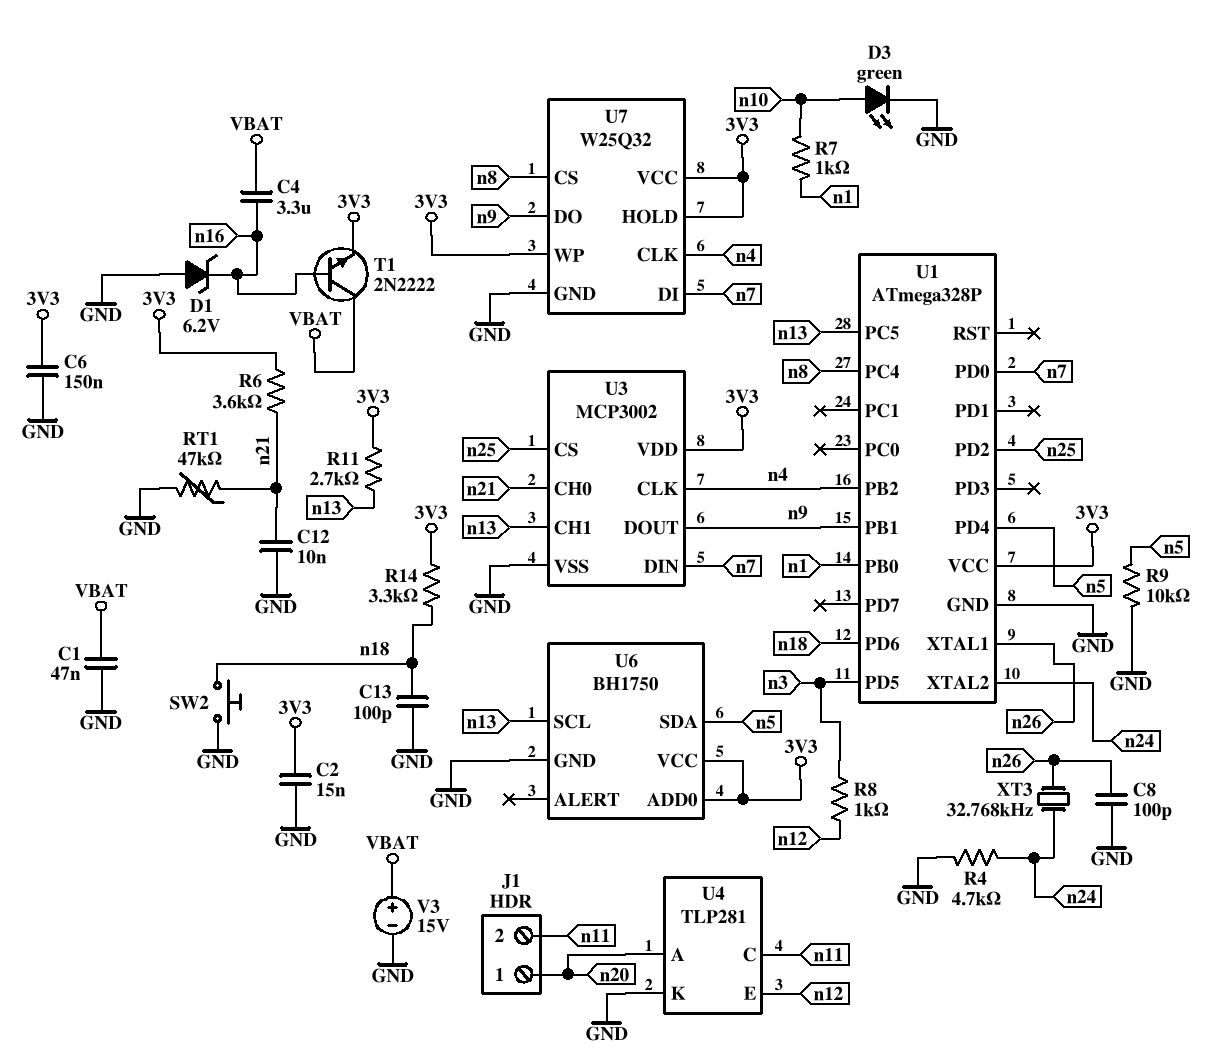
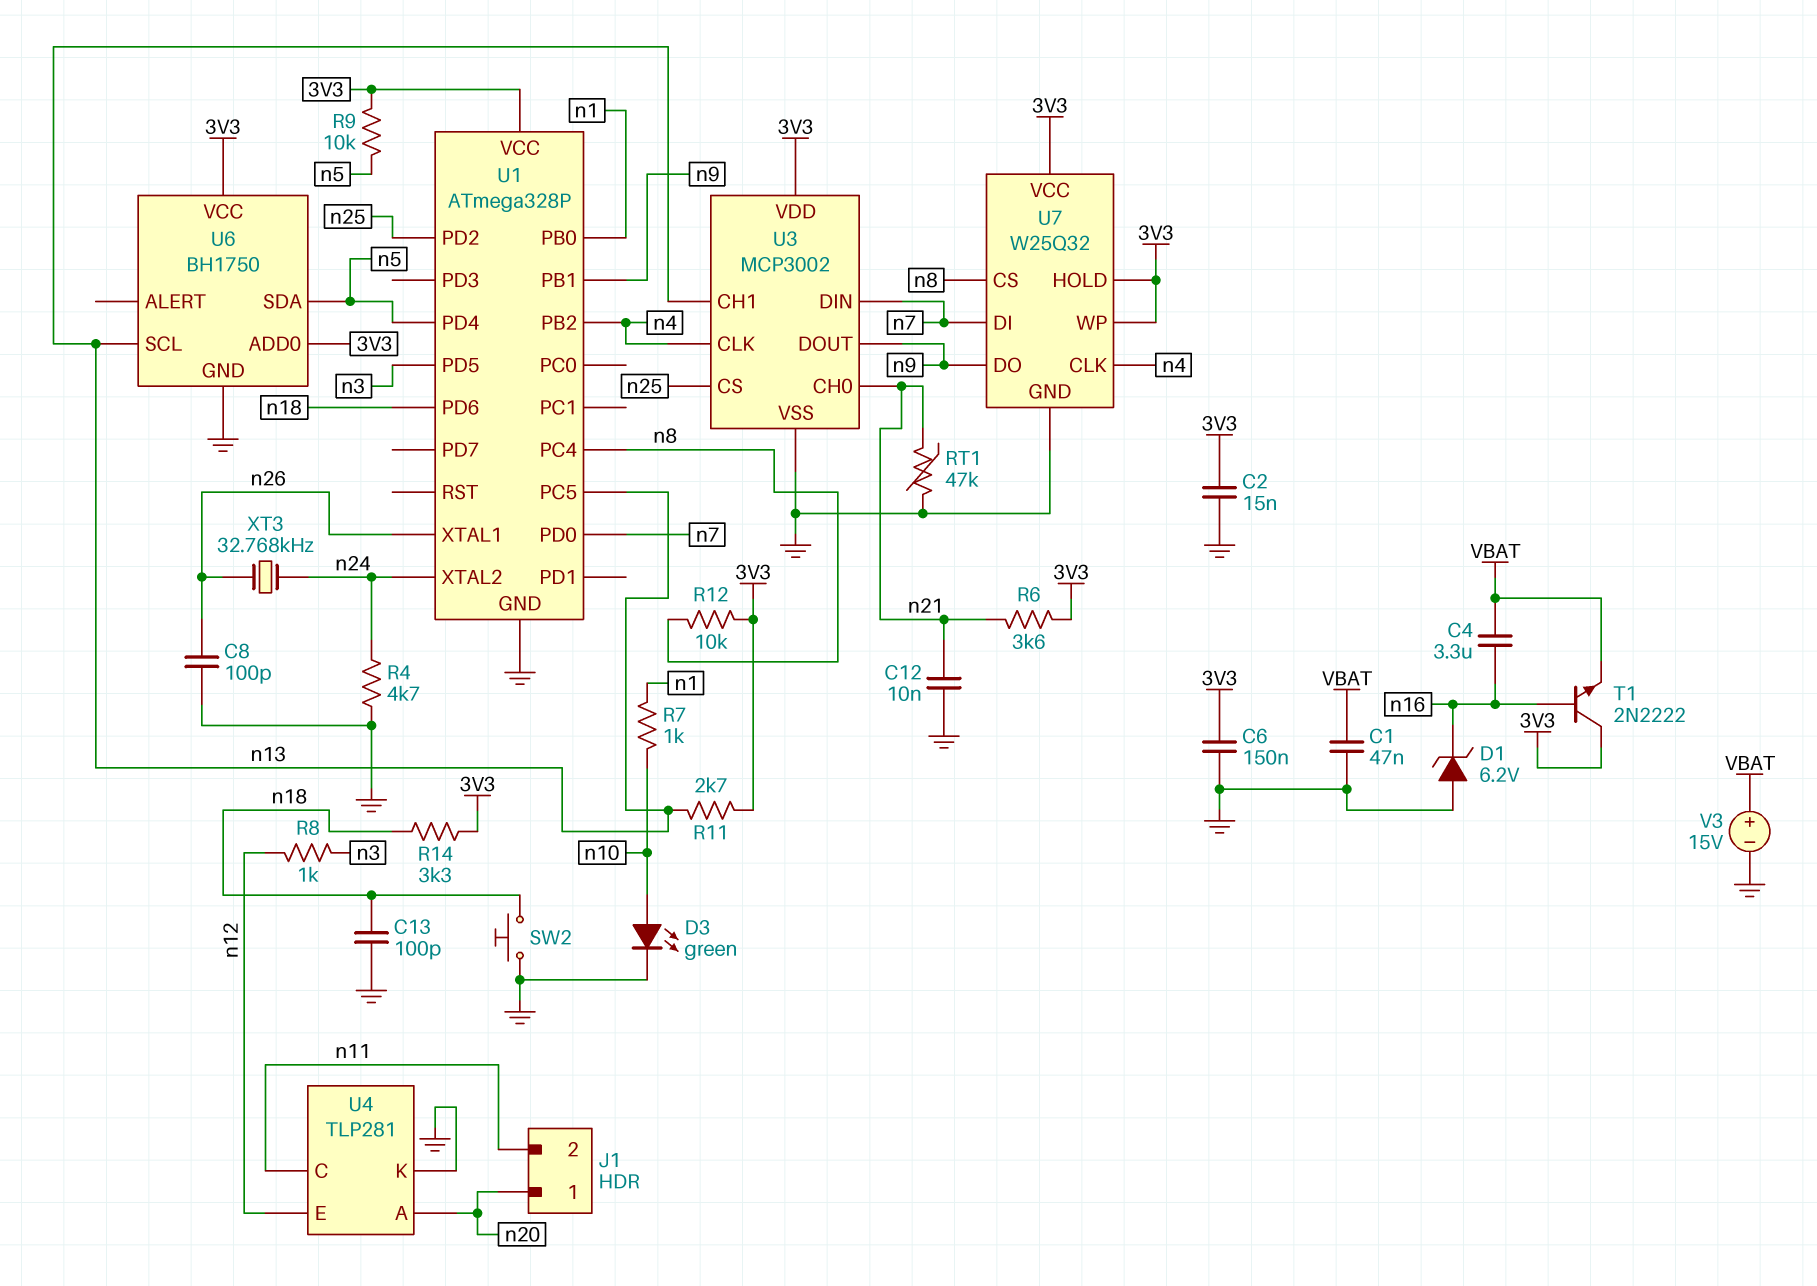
R9: 10k (GND, n5) -> 10k (3V3, n5)
R12: none -> 10k (3V3, n8)
T1: NPN 2N2222 (B n16, C VBAT, E 3V3) -> NPN 2N2222 (B n16, C 3V3, E VBAT)

